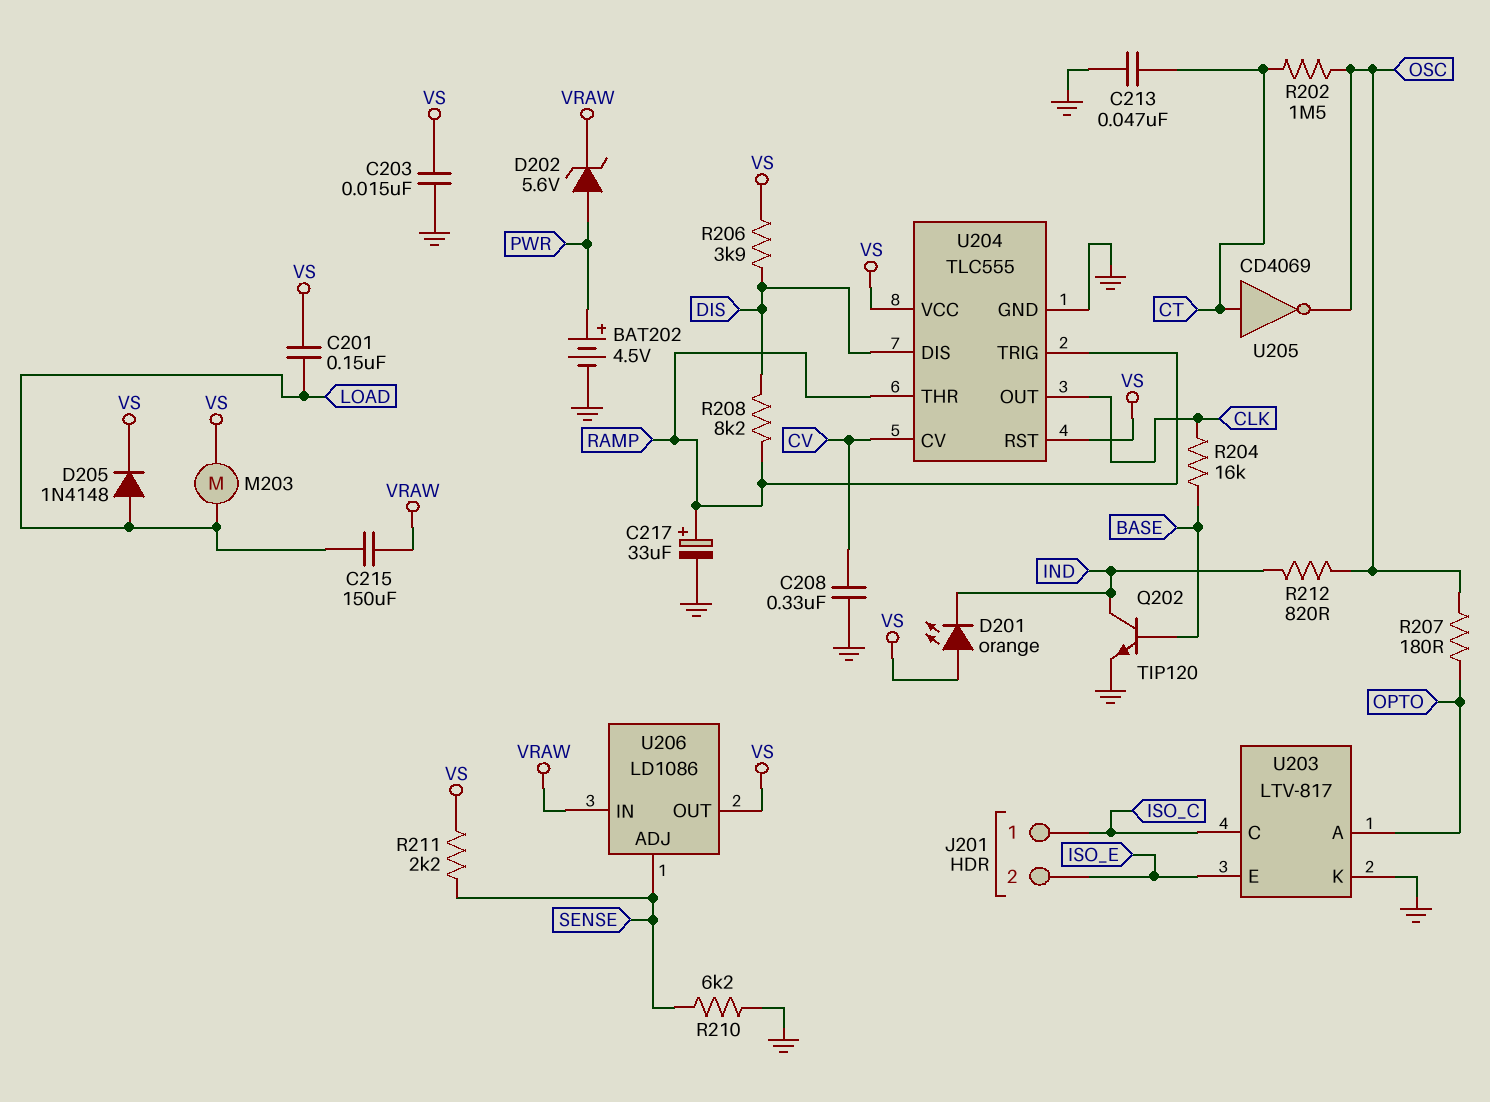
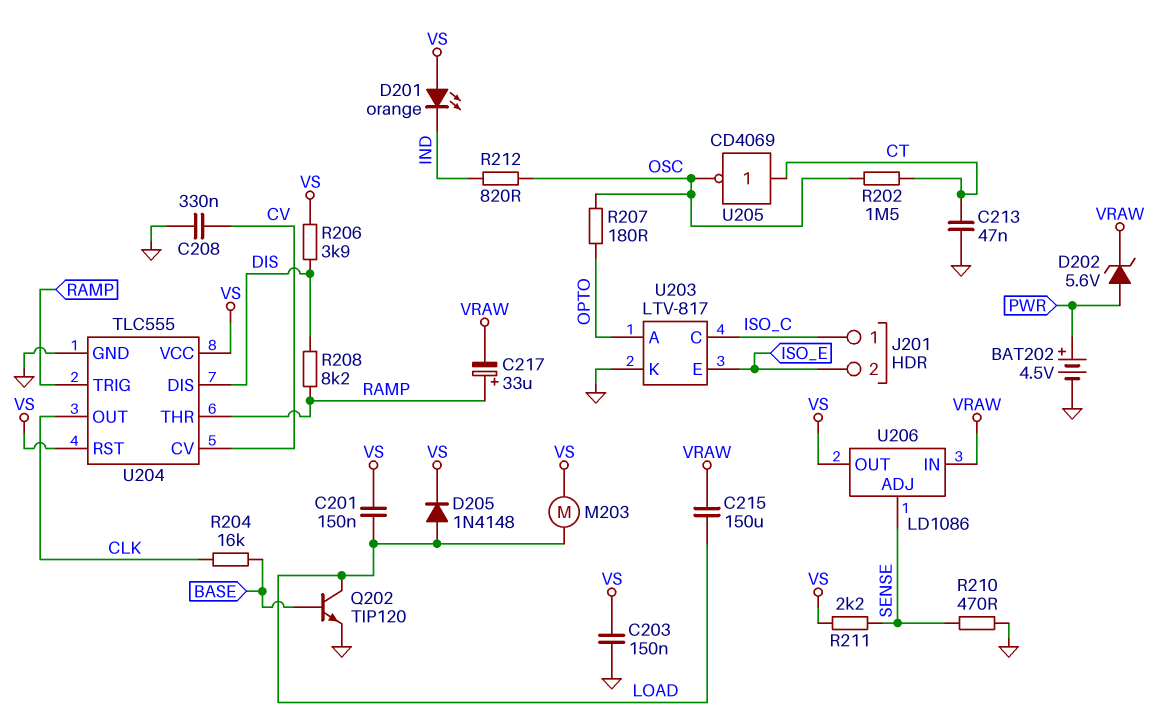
C203: 15nF (GND, VS) -> 150nF (GND, VS)
C217: 33uF (plus RAMP, minus GND) -> 33uF (plus RAMP, minus VRAW)
Q202: NPN TIP120 (B BASE, C IND, E GND) -> NPN TIP120 (B BASE, C LOAD, E GND)
R210: 6.2k (GND, SENSE) -> 470 (GND, SENSE)

